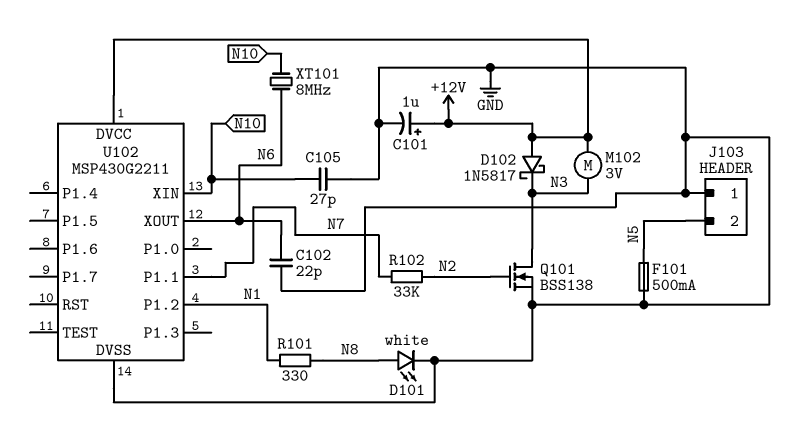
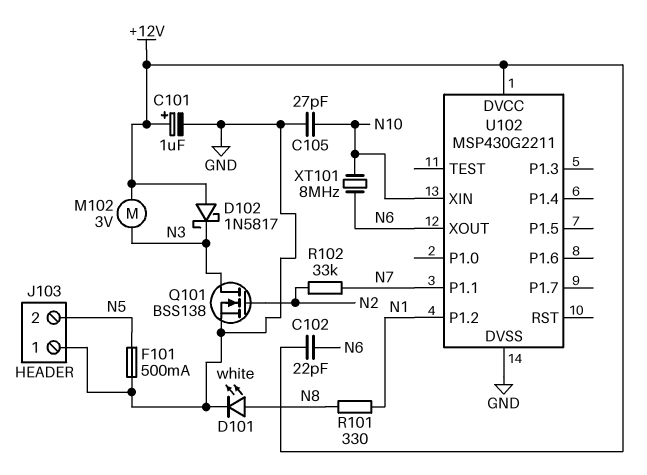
C102: 22pF (GND, N6) -> 22pF (+12V, N6)

